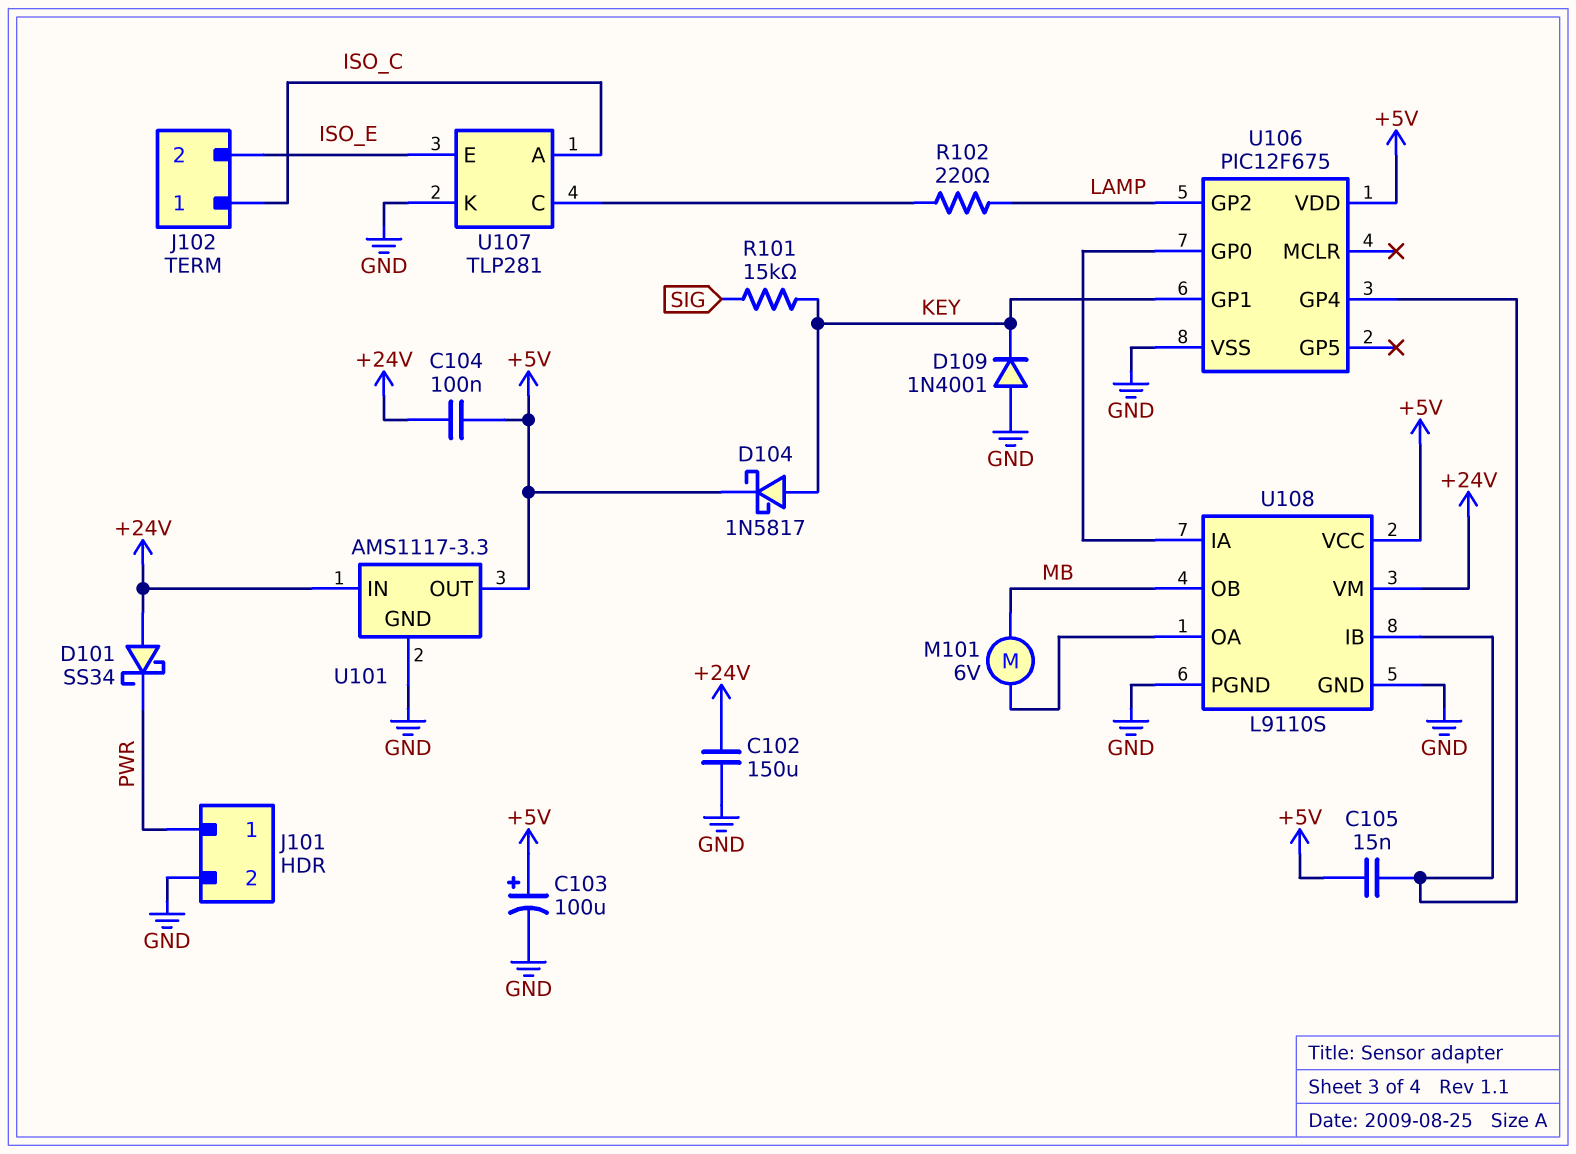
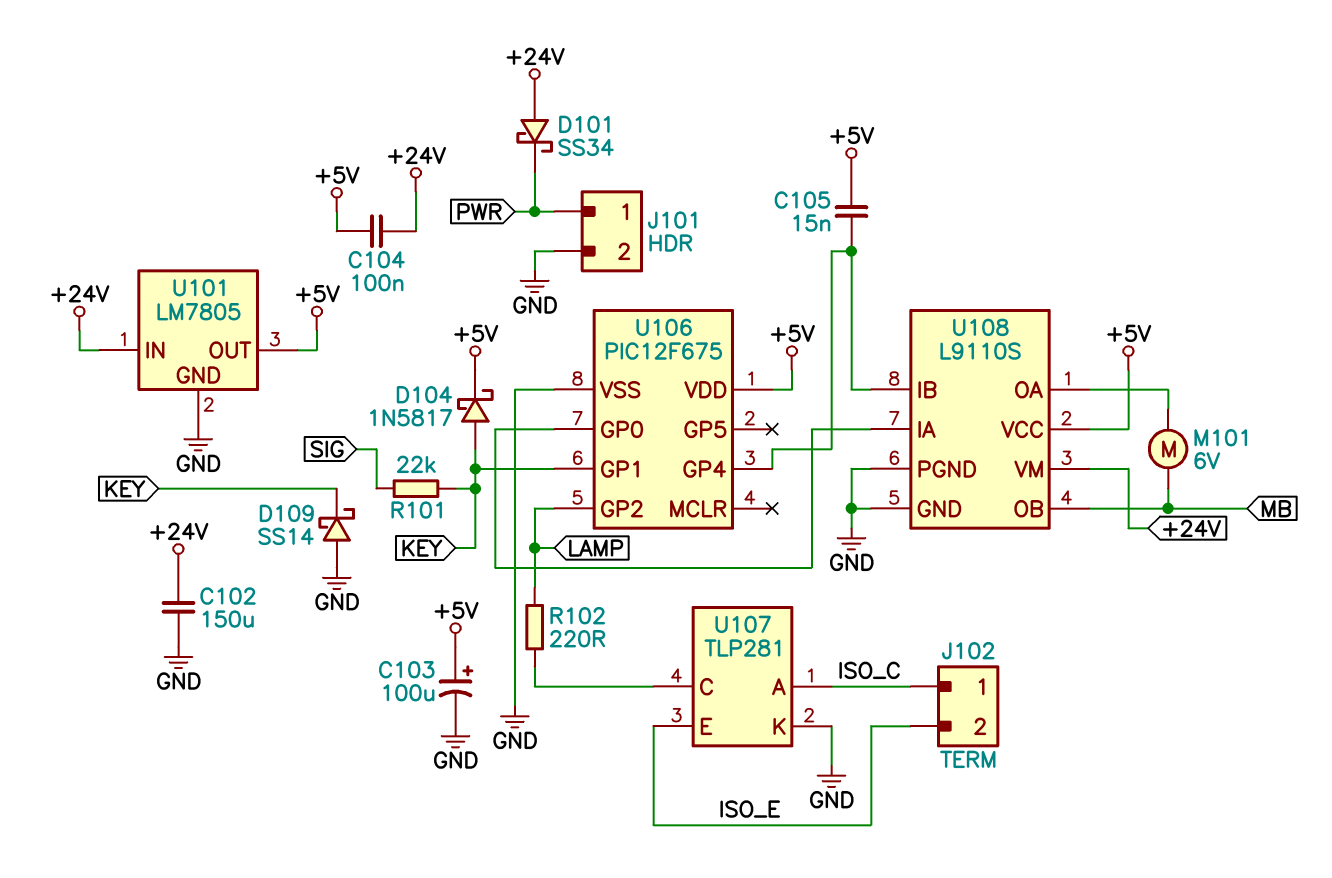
D109: diode 1N4001 (A GND, K KEY) -> schottky SS14 (A GND, K KEY)
R101: 15k (KEY, SIG) -> 22k (KEY, SIG)
U101: AMS1117-3.3 -> LM7805

